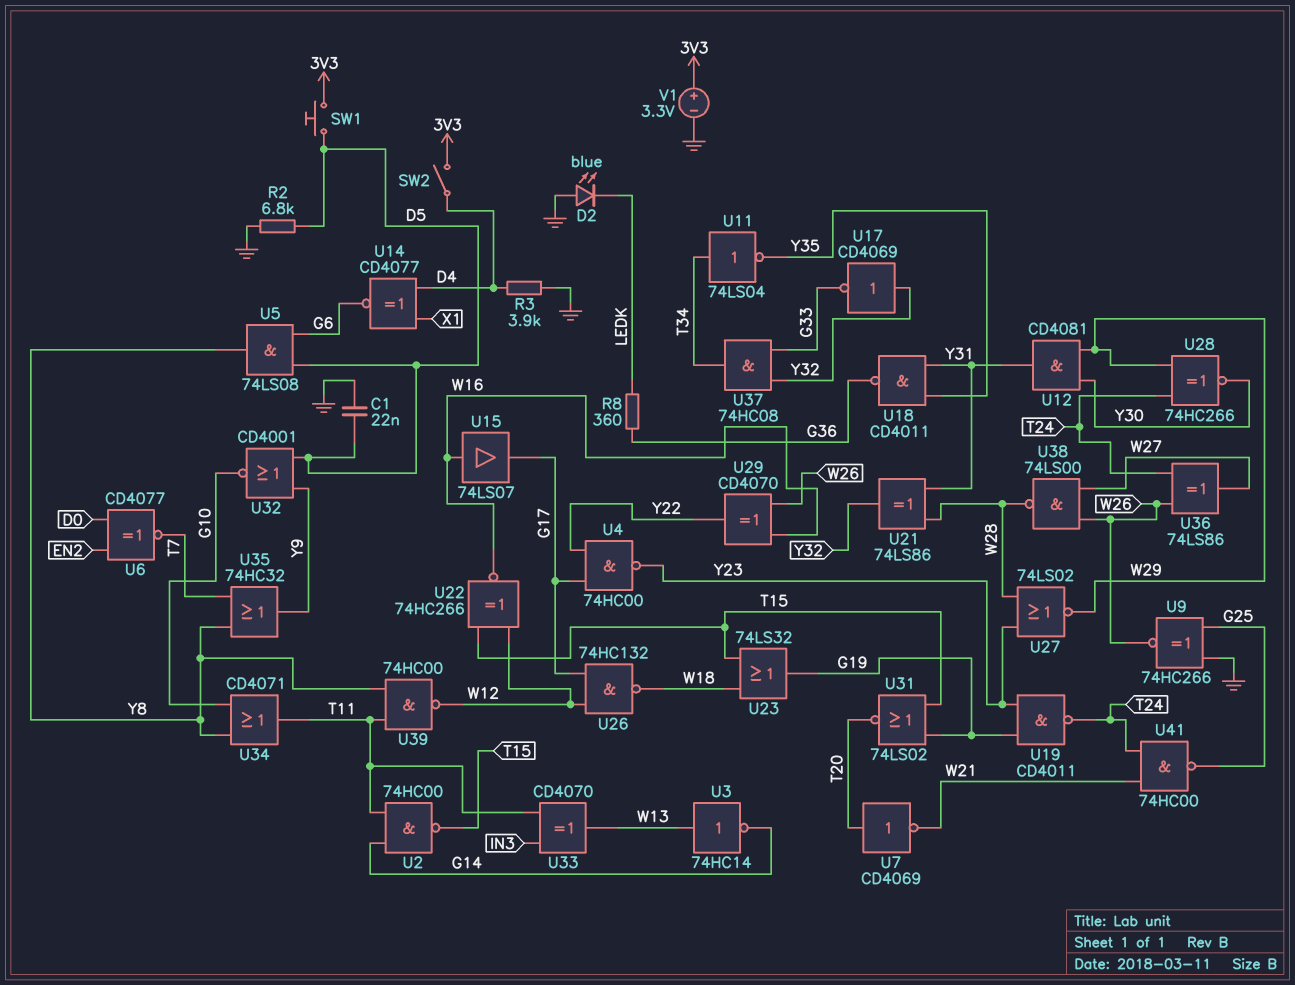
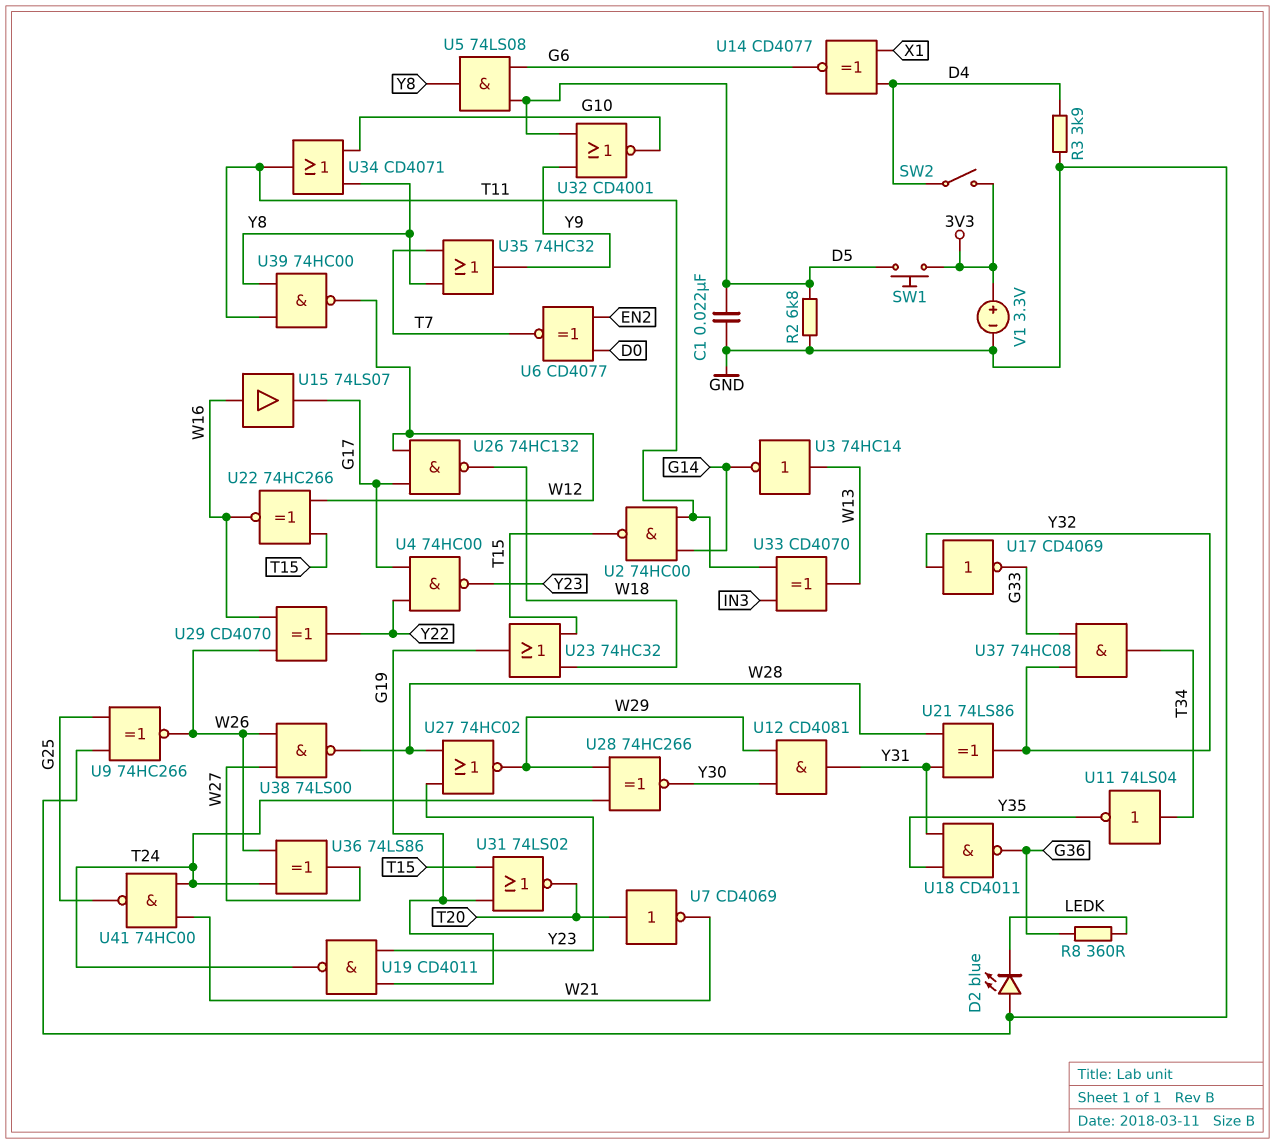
U23: OR 74LS32 (in T15, in W18, out G19) -> OR 74HC32 (in T15, in W18, out G19)
U27: NOR 74LS02 (in W28, in Y23, out W29) -> NOR 74HC02 (in W28, in Y23, out W29)

